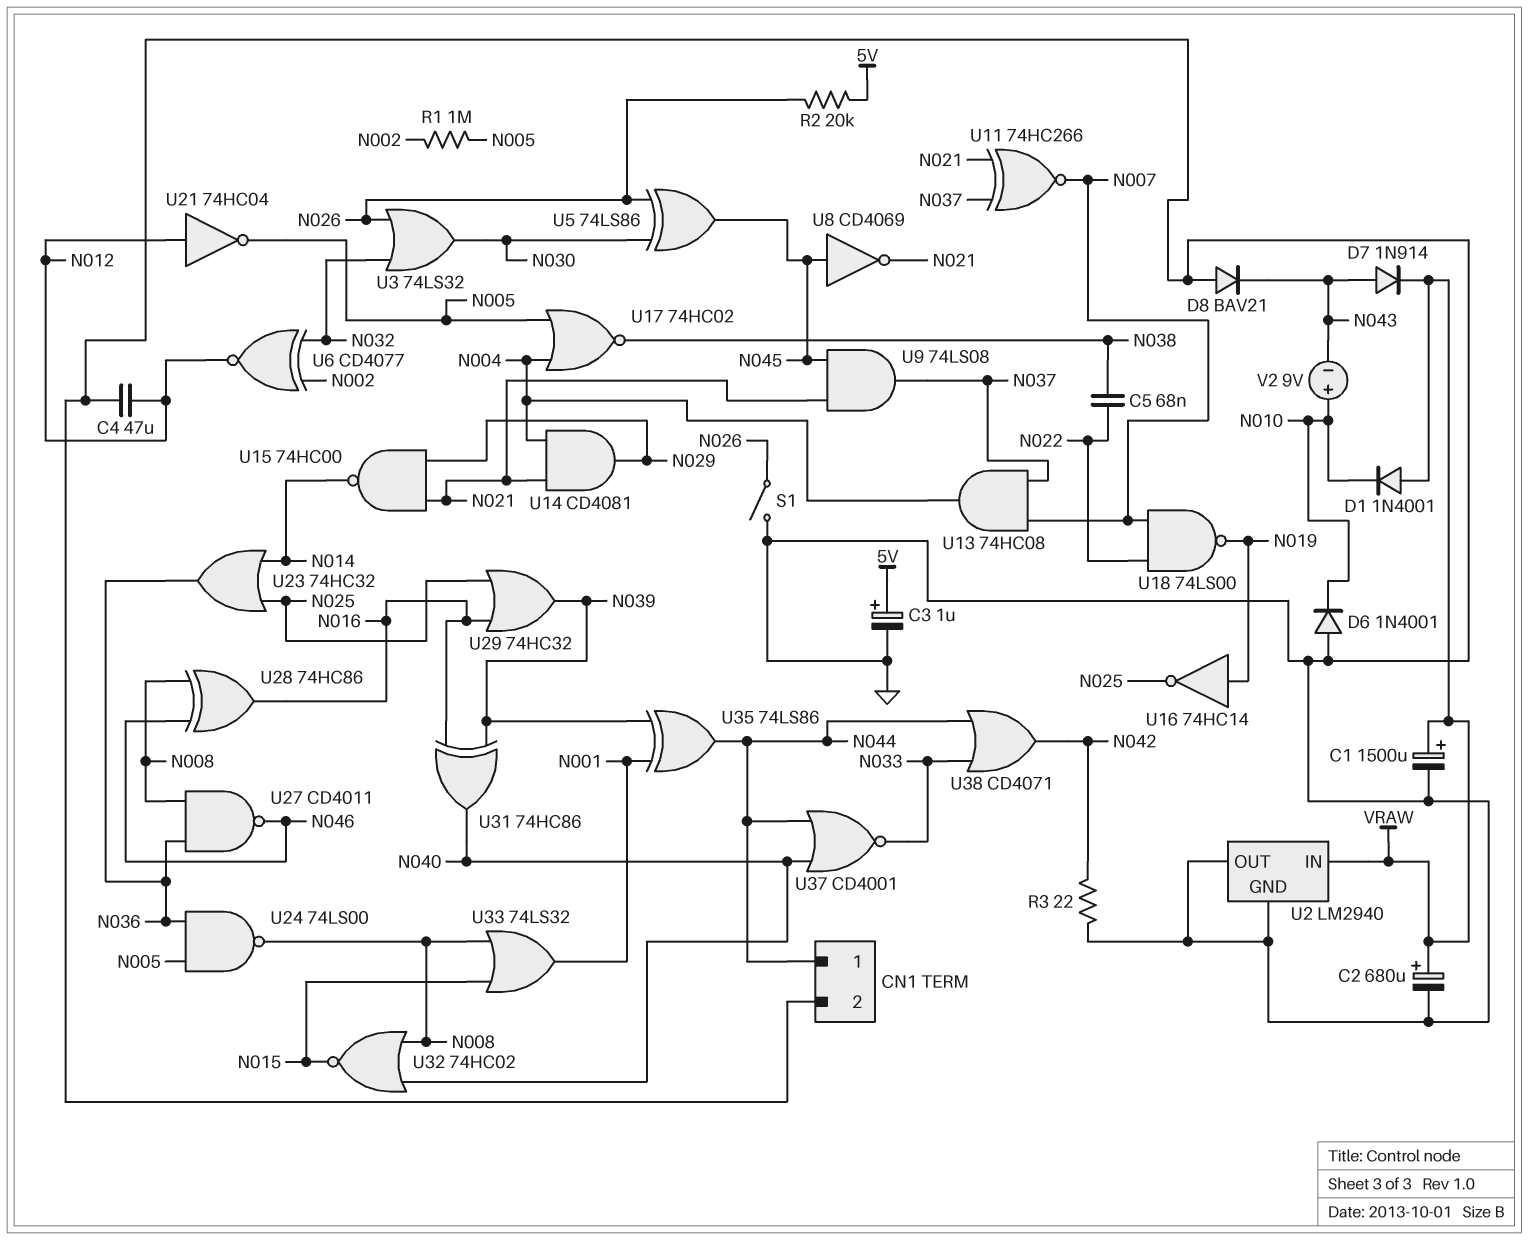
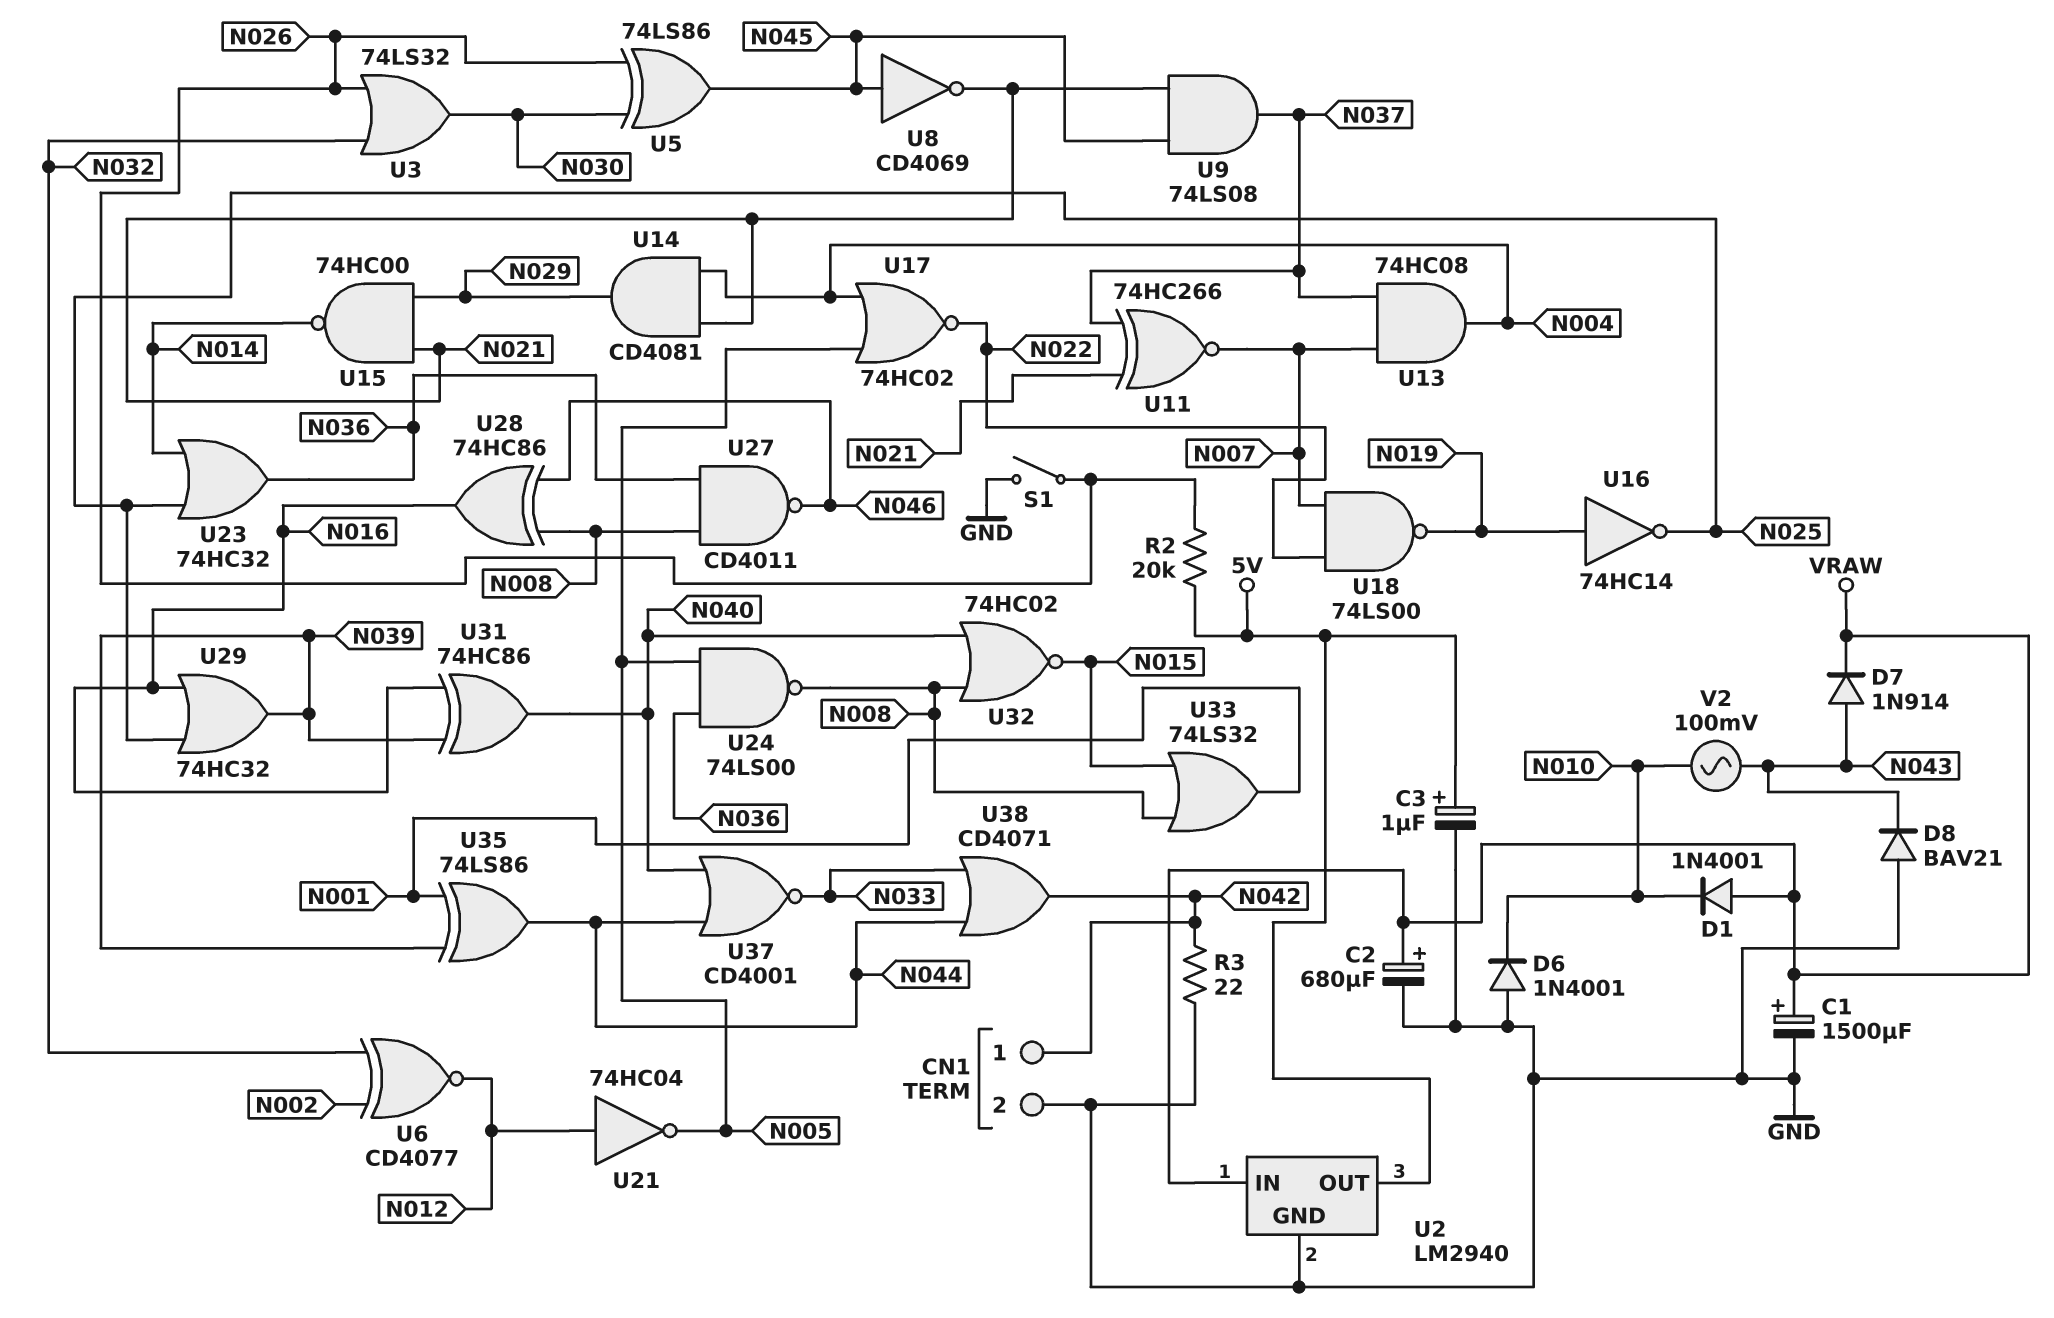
C4: 47uF (GND, N012) -> none
C5: 68nF (N022, N038) -> none
CN1 pin 1: N044 -> N042
R1: 1M (N002, N005) -> none
U2 pin OUT: GND -> 5V
U17: NOR 74HC02 (in N004, in N005, out N038) -> NOR 74HC02 (in N004, in N005, out N022)
V2: 9V (plus N010, minus N043) -> AC 100mV (N010, N043)

